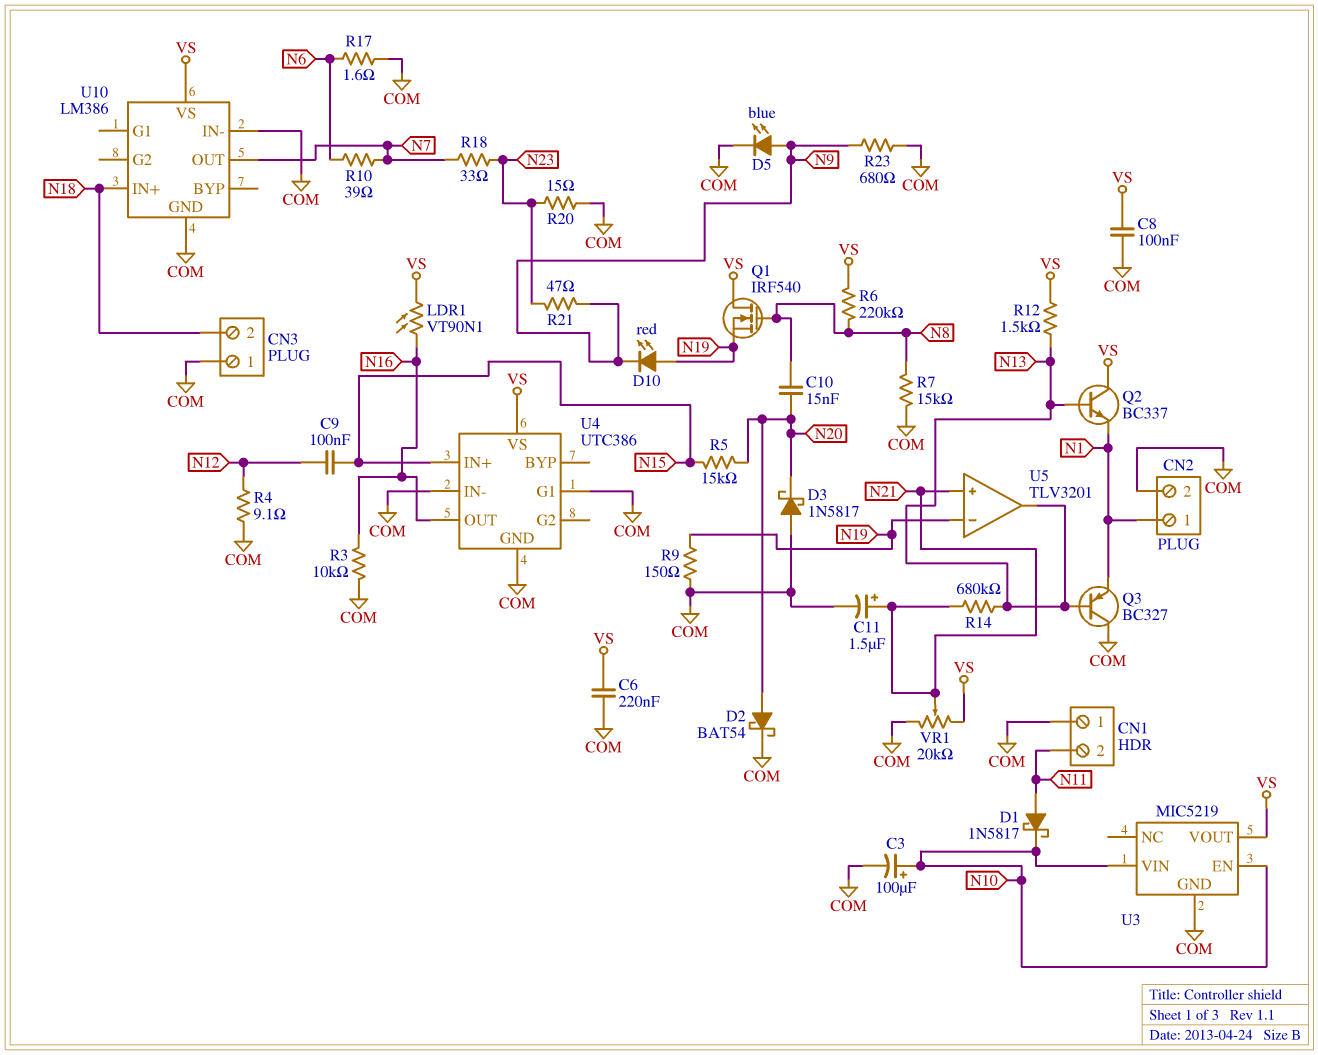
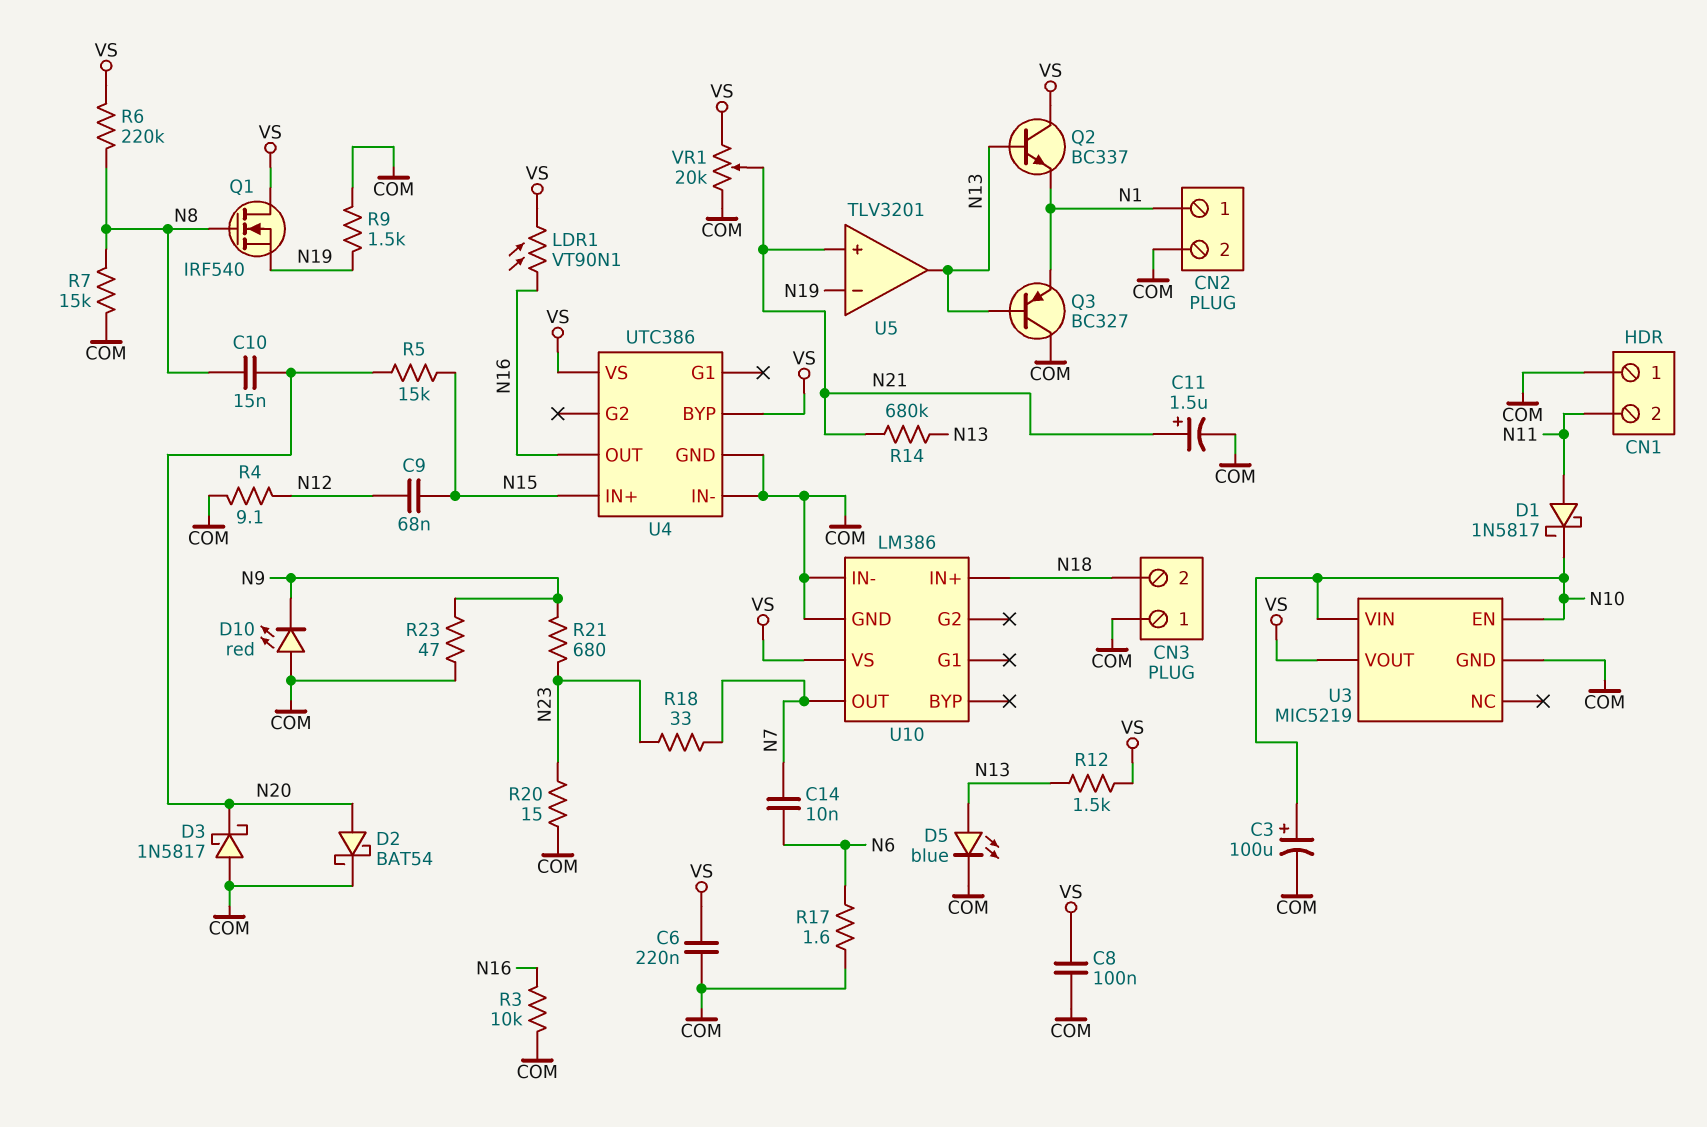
C9: 100nF (N12, N15) -> 68nF (N12, N15)
C14: none -> 10nF (N6, N7)
D5: LED blue (A N9, K COM) -> LED blue (A N13, K COM)
D10: LED red (A N19, K N9) -> LED red (A COM, K N9)
R9: 150 (COM, N19) -> 1.5k (COM, N19)
R10: 39 (N6, N7) -> none
R21: 47 (N9, N23) -> 680 (N9, N23)
R23: 680 (COM, N9) -> 47 (COM, N9)
U4 pin BYP: none -> VS
U4 pin G1: COM -> none

